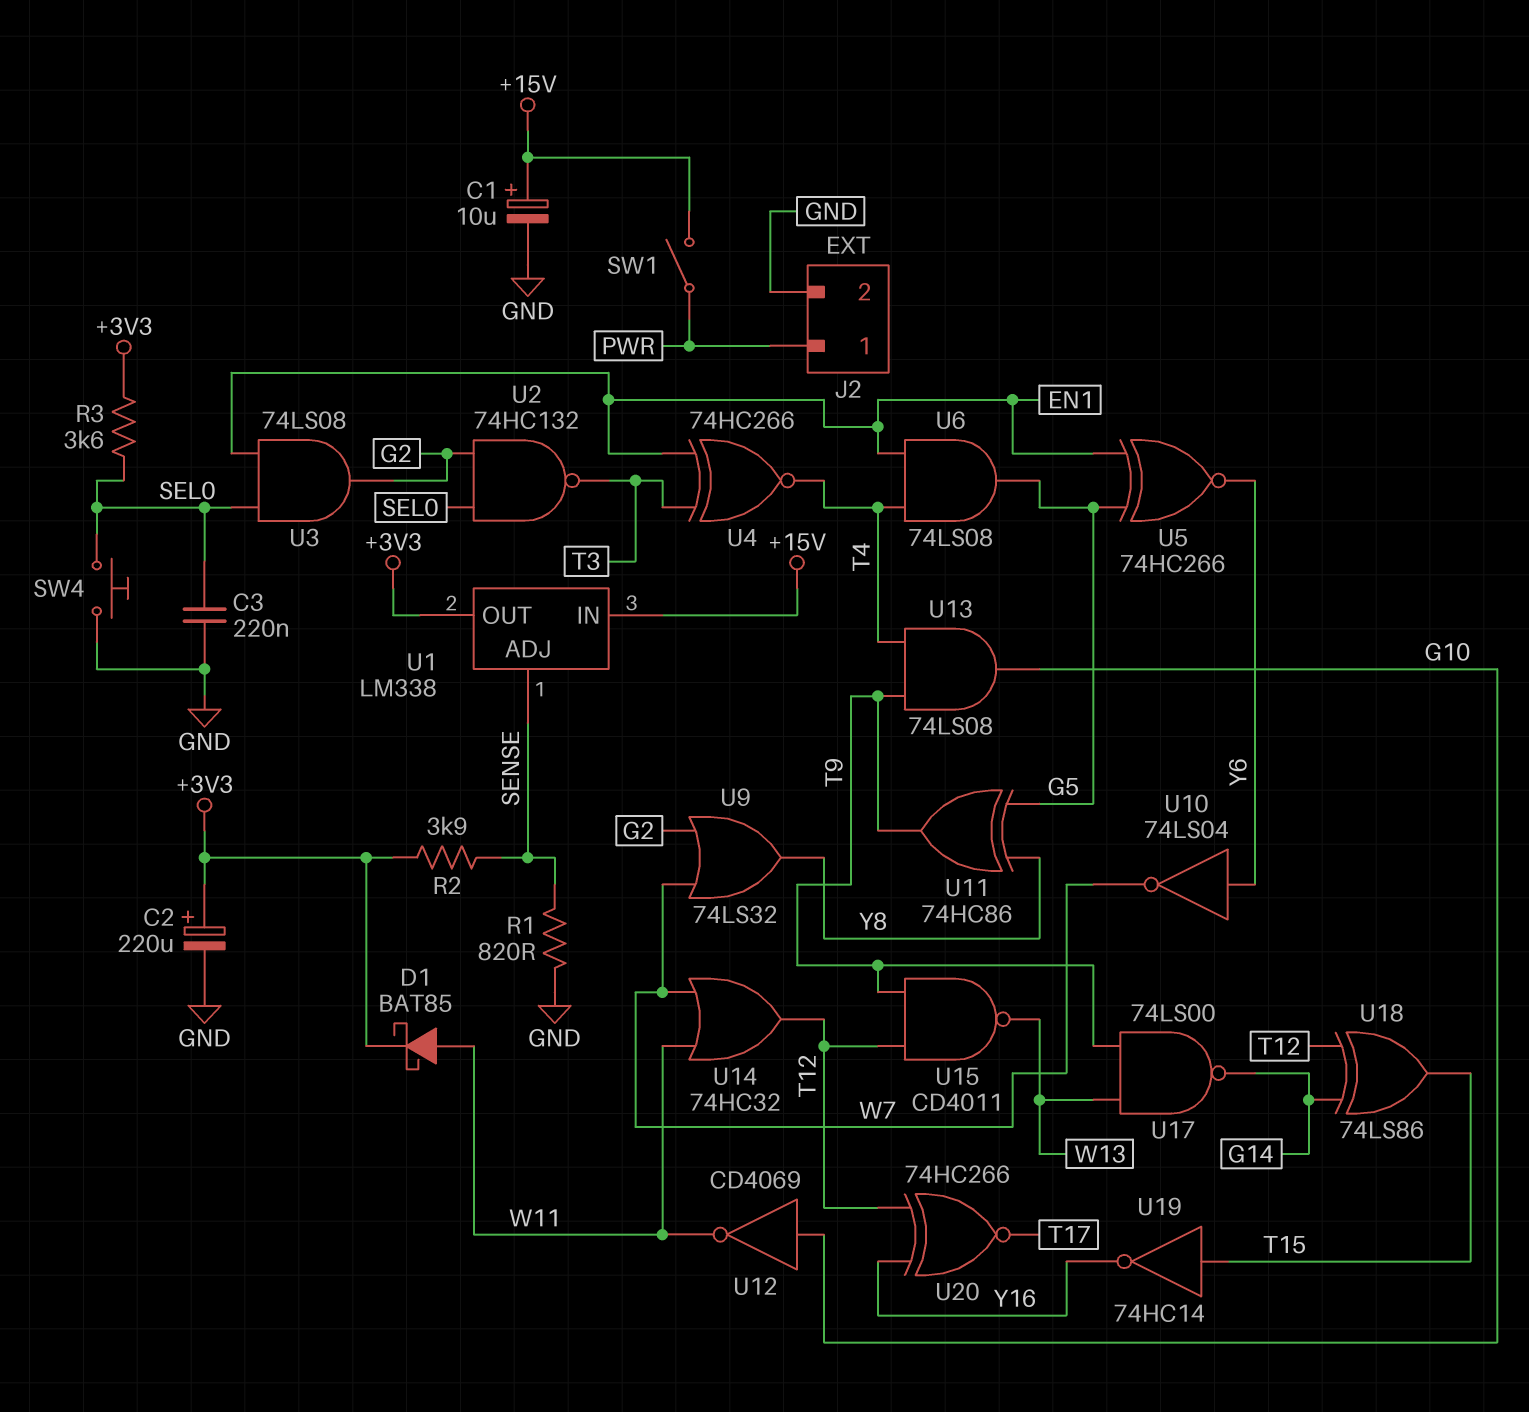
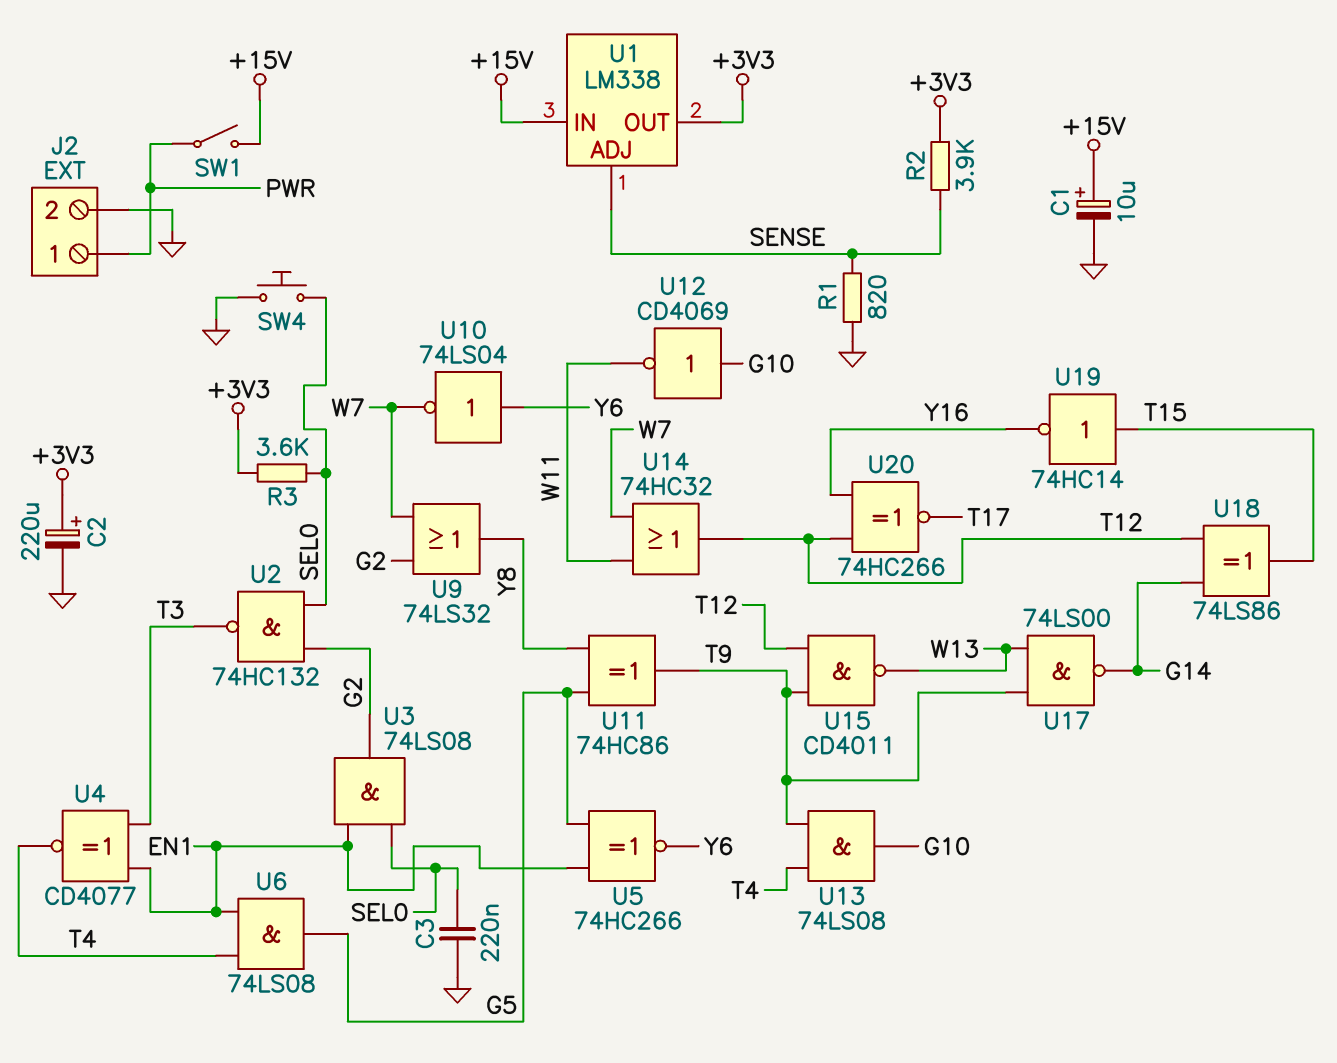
D1: schottky BAT85 (A W11, K +3V3) -> none
U4: XNOR 74HC266 (in EN1, in T3, out T4) -> XNOR CD4077 (in EN1, in T3, out T4)

